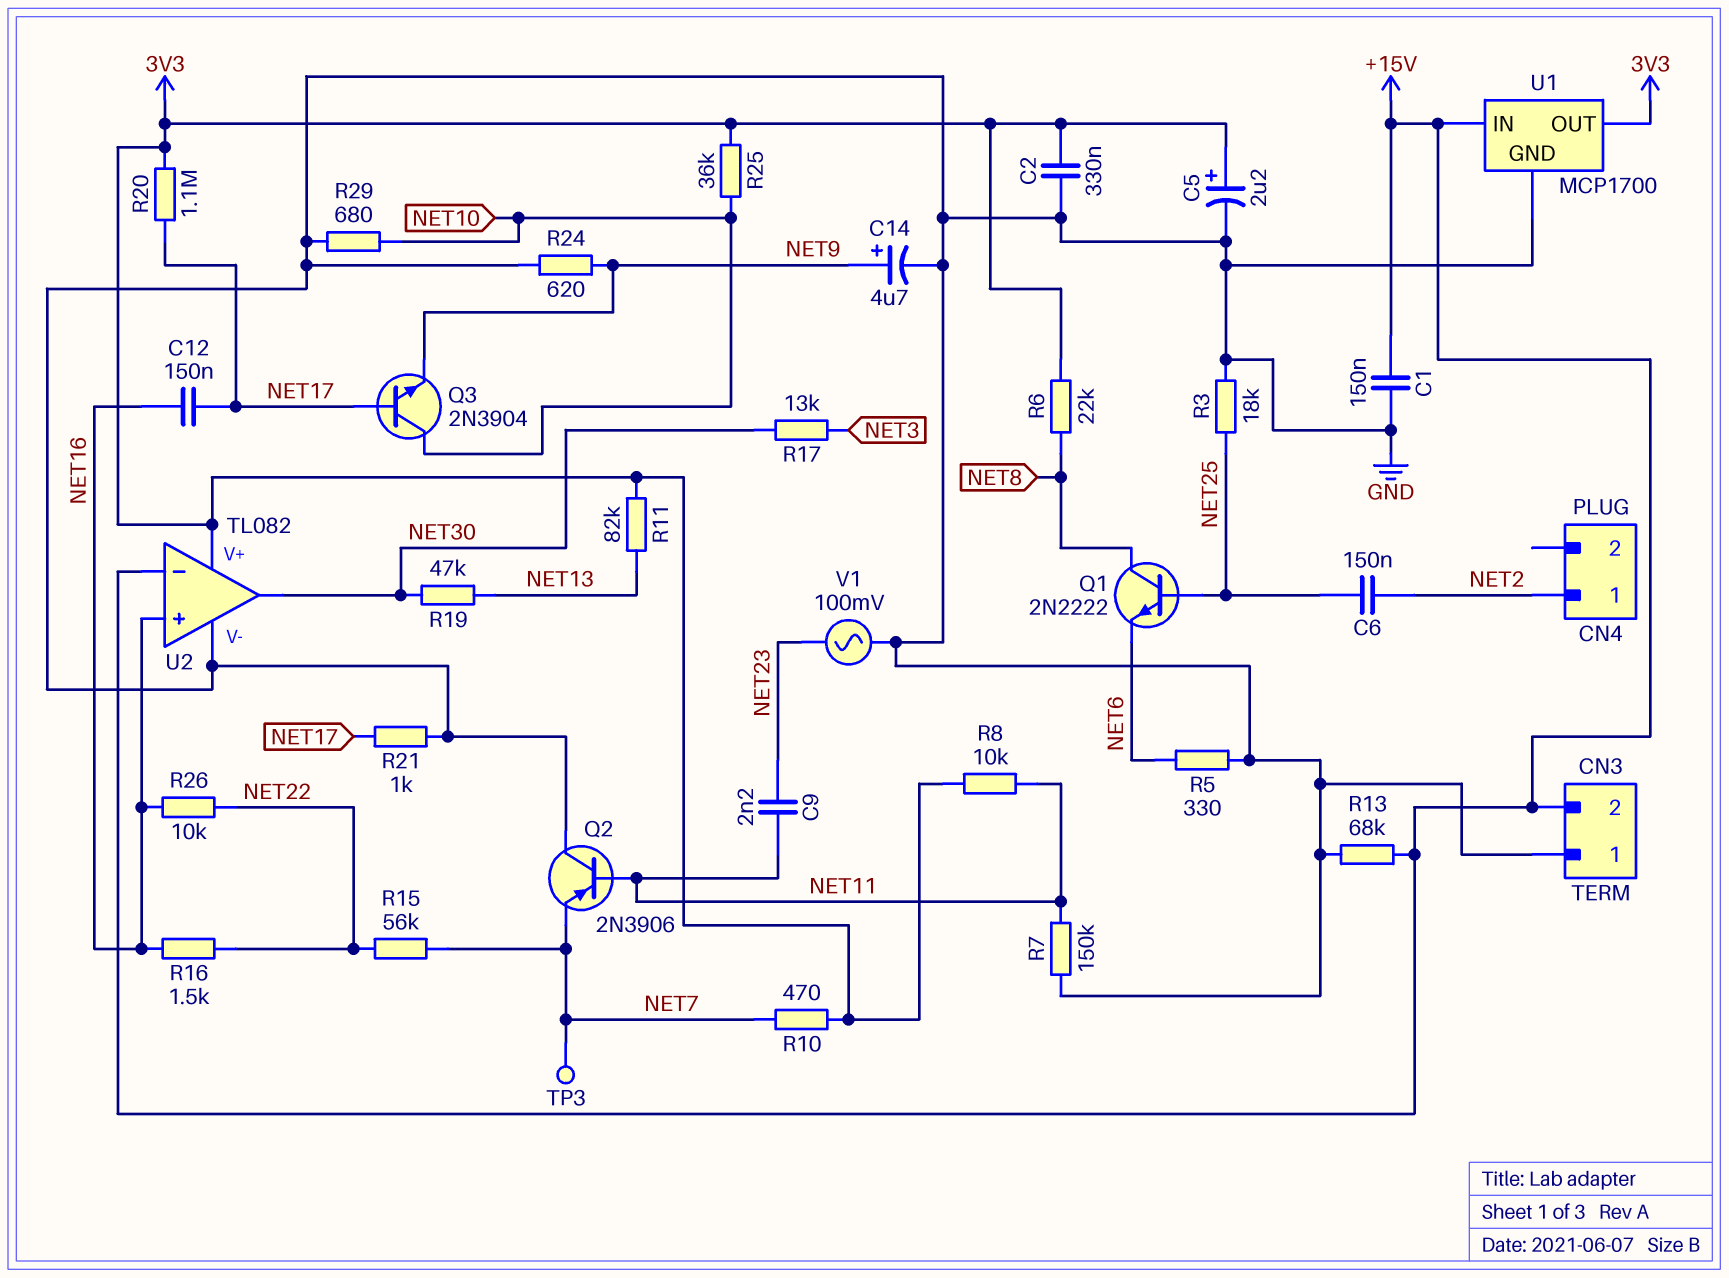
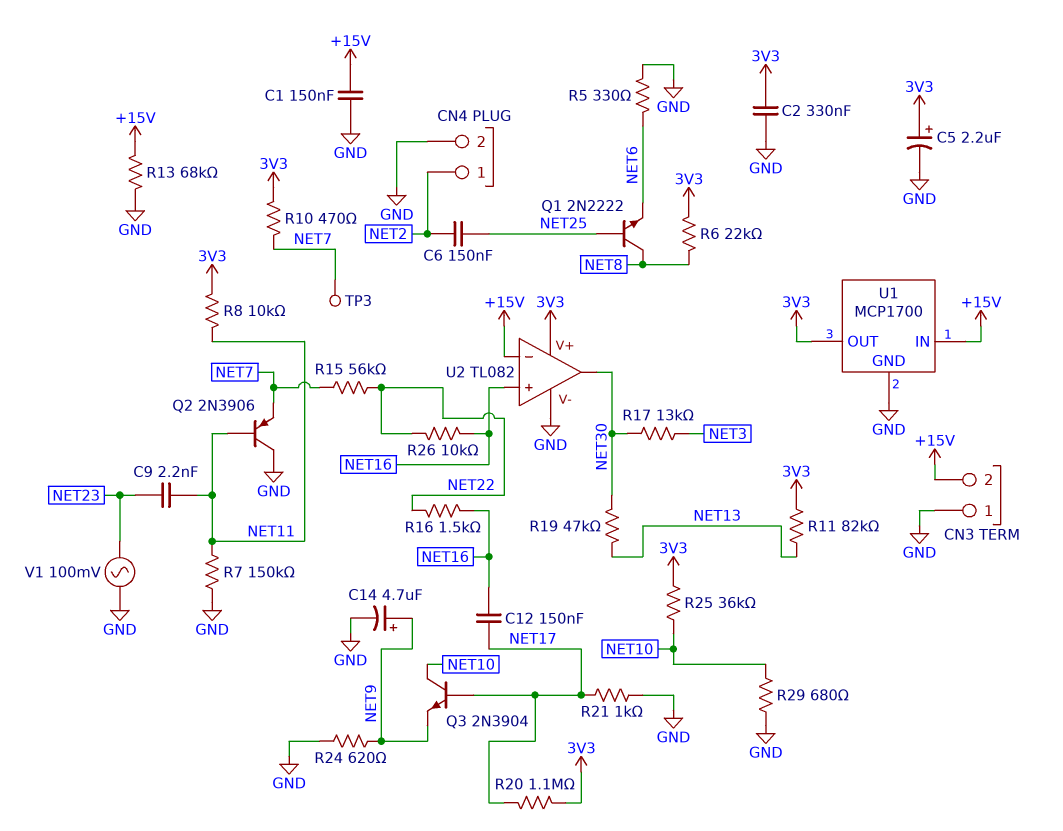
CN4 pin 2: none -> GND
R3: 18k (GND, NET25) -> none

